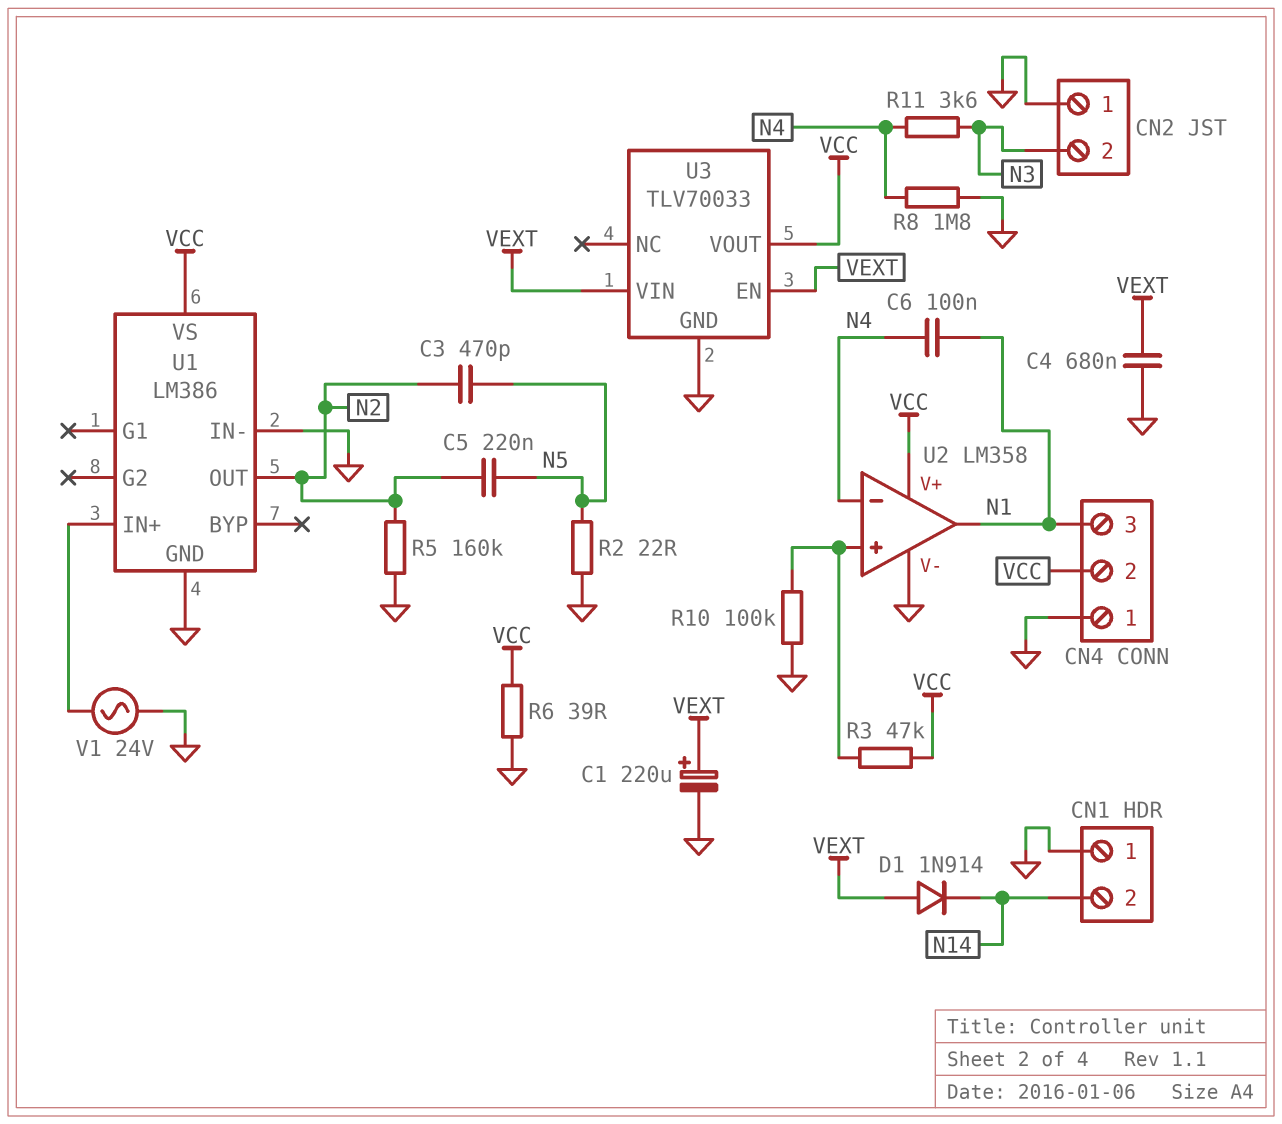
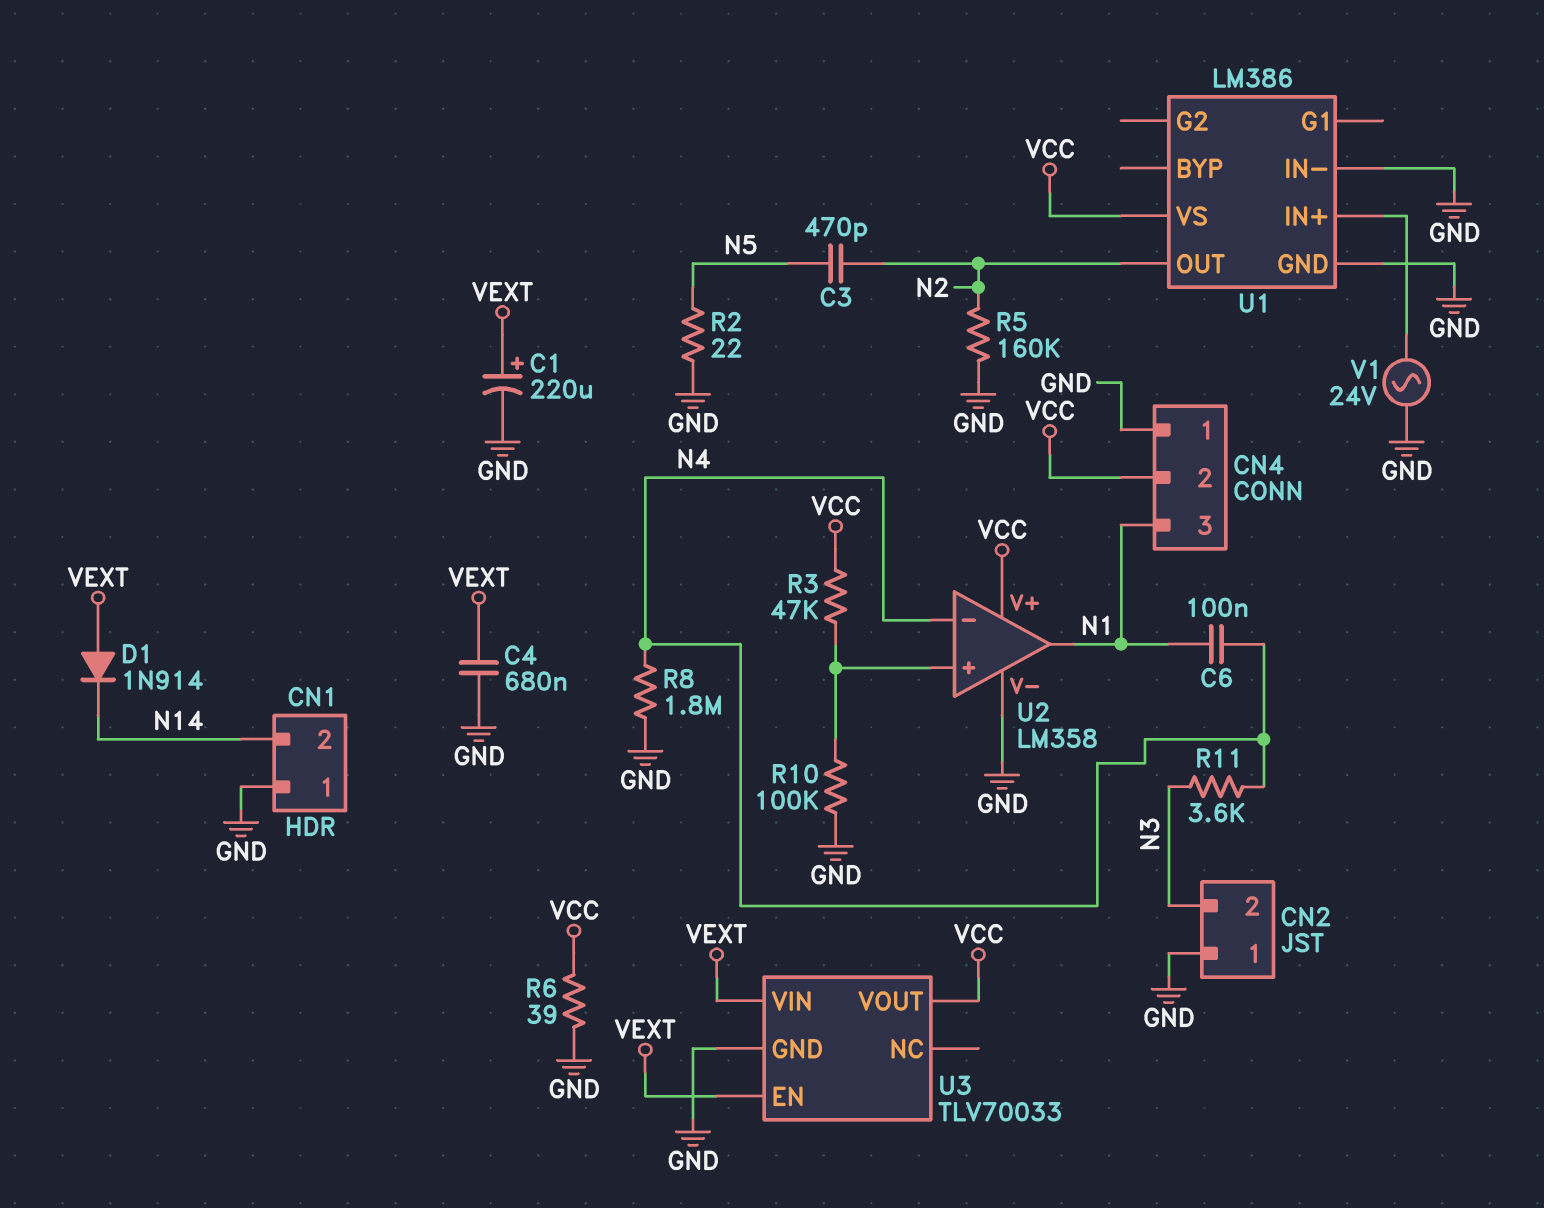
C5: 220nF (N2, N5) -> none

